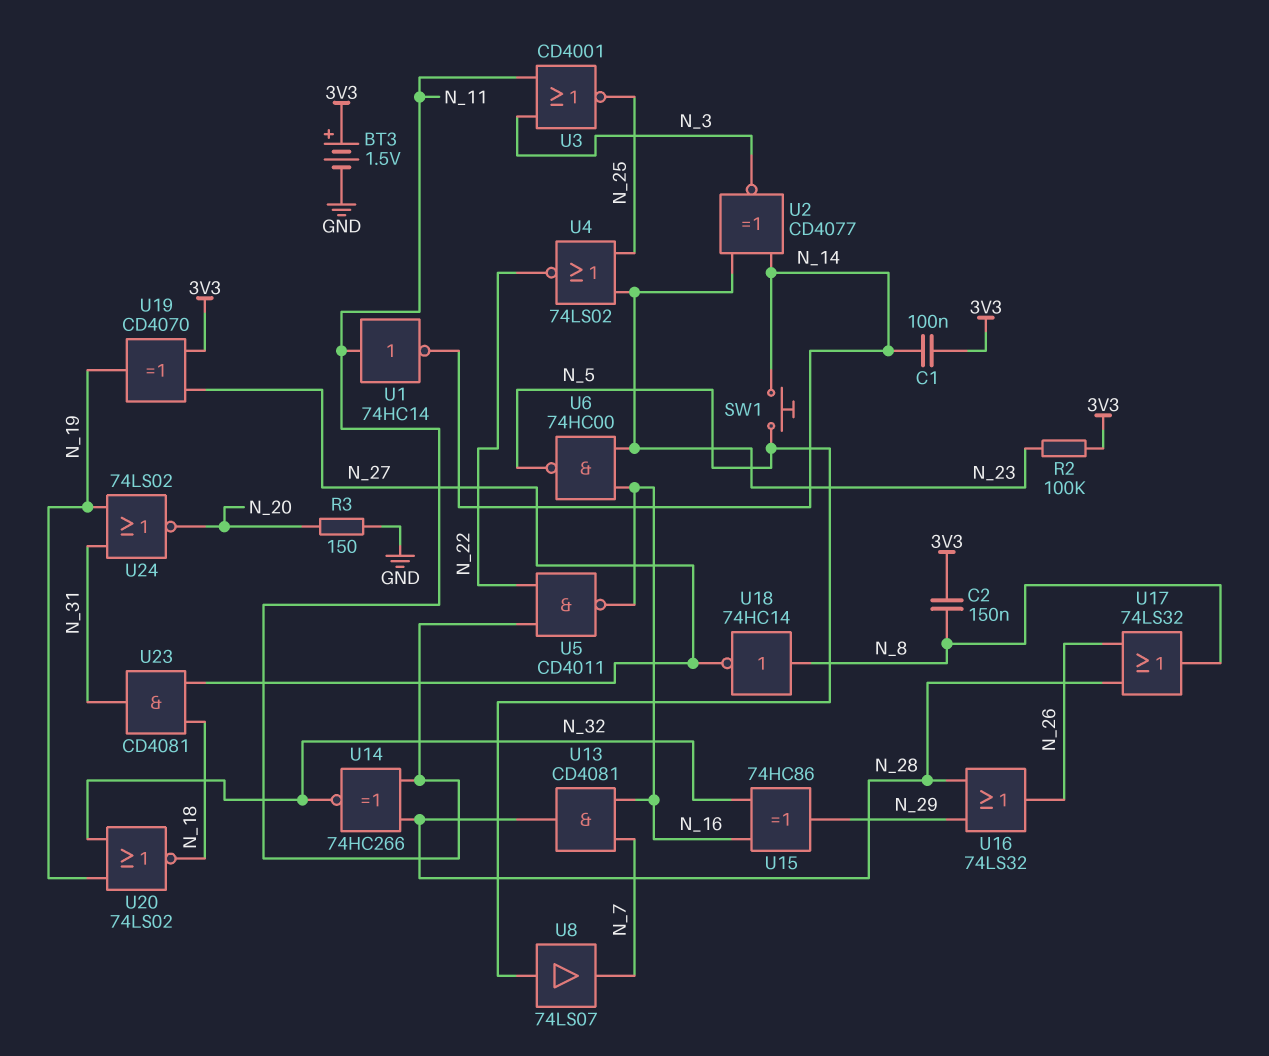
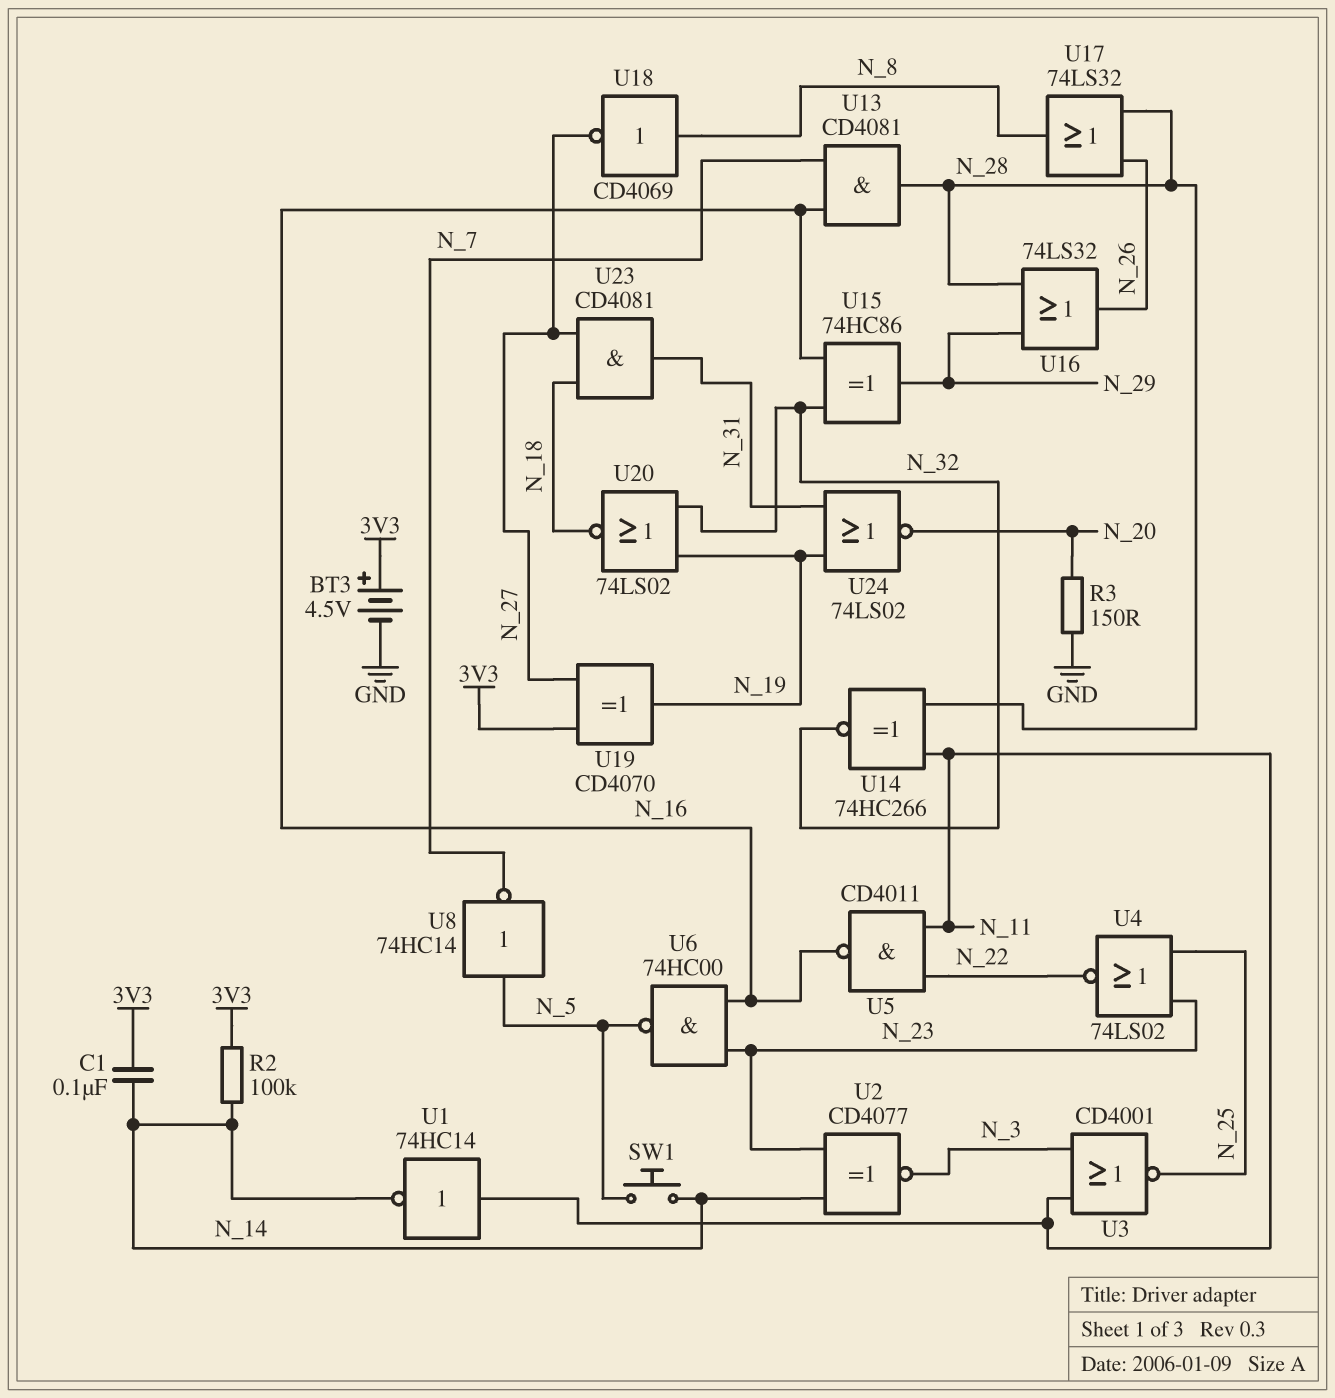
BT3: 1.5V (plus 3V3, minus GND) -> 4.5V (plus 3V3, minus GND)
C2: 150nF (3V3, N_8) -> none
R2: 100k (3V3, N_23) -> 100k (3V3, N_14)
U8: buffer 74LS07 (in N_5, out N_7) -> NOT 74HC14 (in N_5, out N_7)
U18: NOT 74HC14 (in N_8, out N_27) -> NOT CD4069 (in N_8, out N_27)

